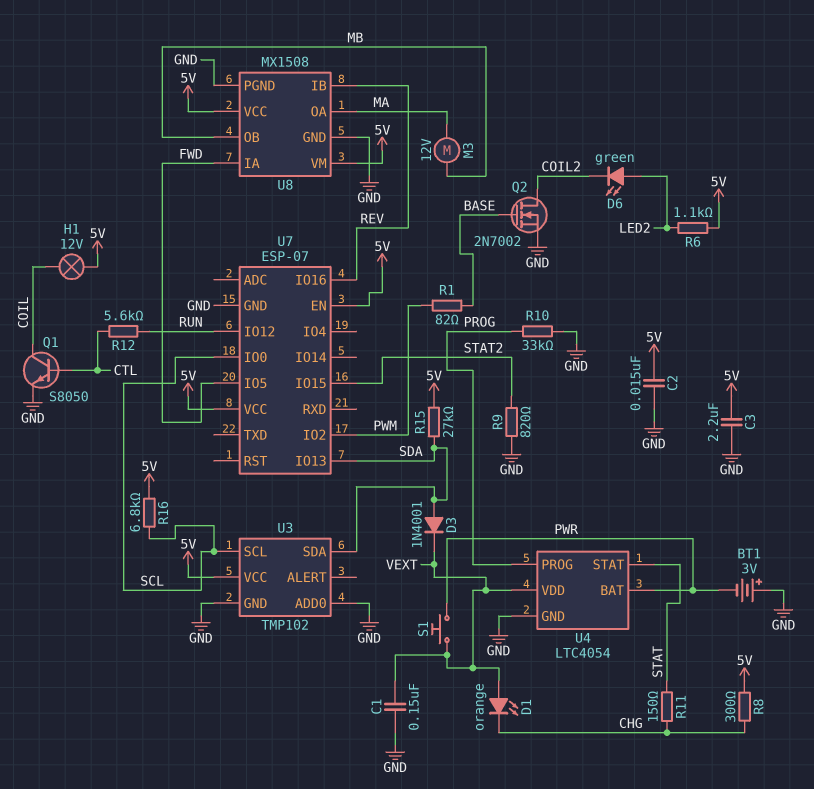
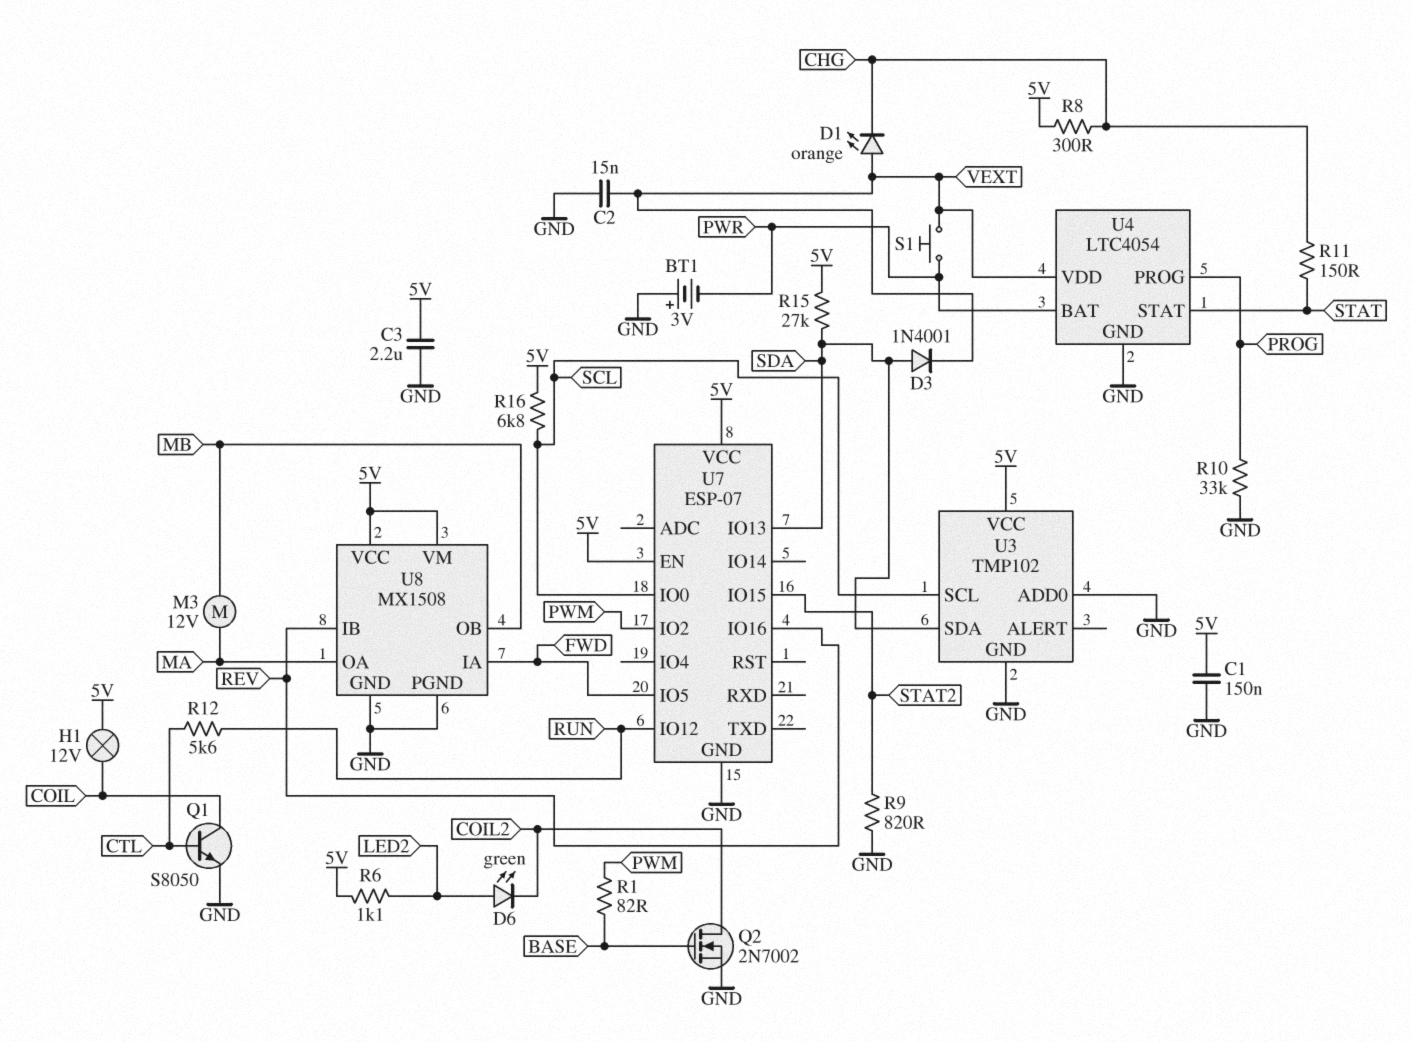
C1: 150nF (GND, VEXT) -> 150nF (5V, GND)
C2: 15nF (5V, GND) -> 15nF (GND, VEXT)

